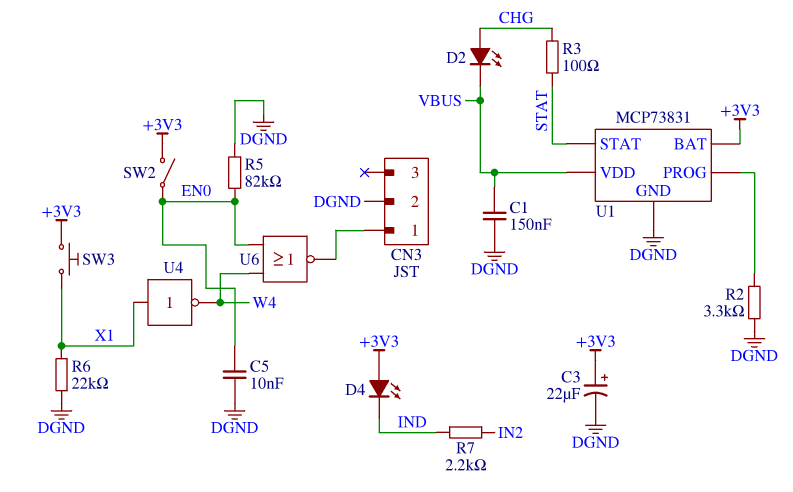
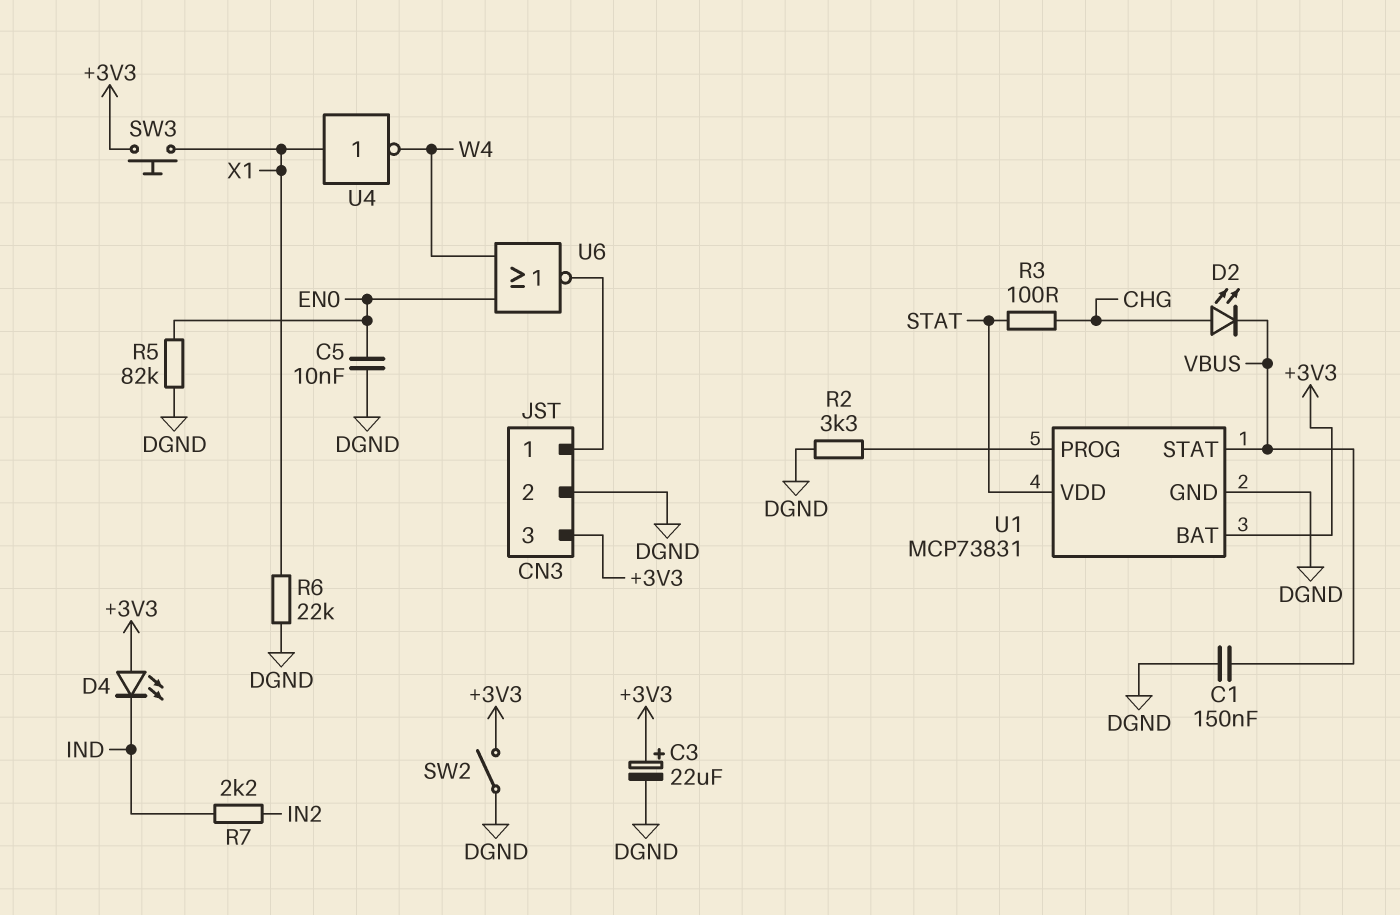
CN3 pin 3: none -> +3V3
SW2: switch (+3V3, EN0) -> switch (+3V3, DGND)
U1 pin STAT: STAT -> VBUS
U1 pin VDD: VBUS -> STAT

